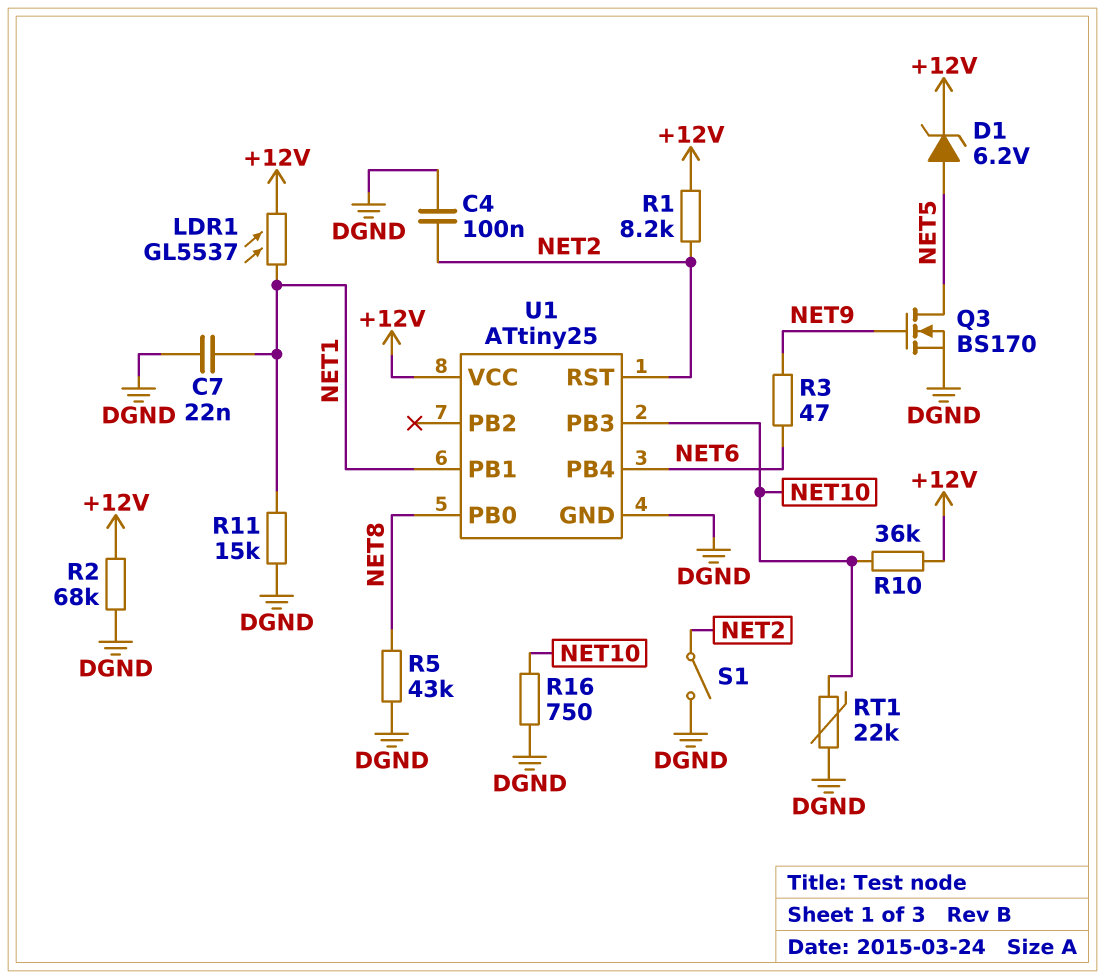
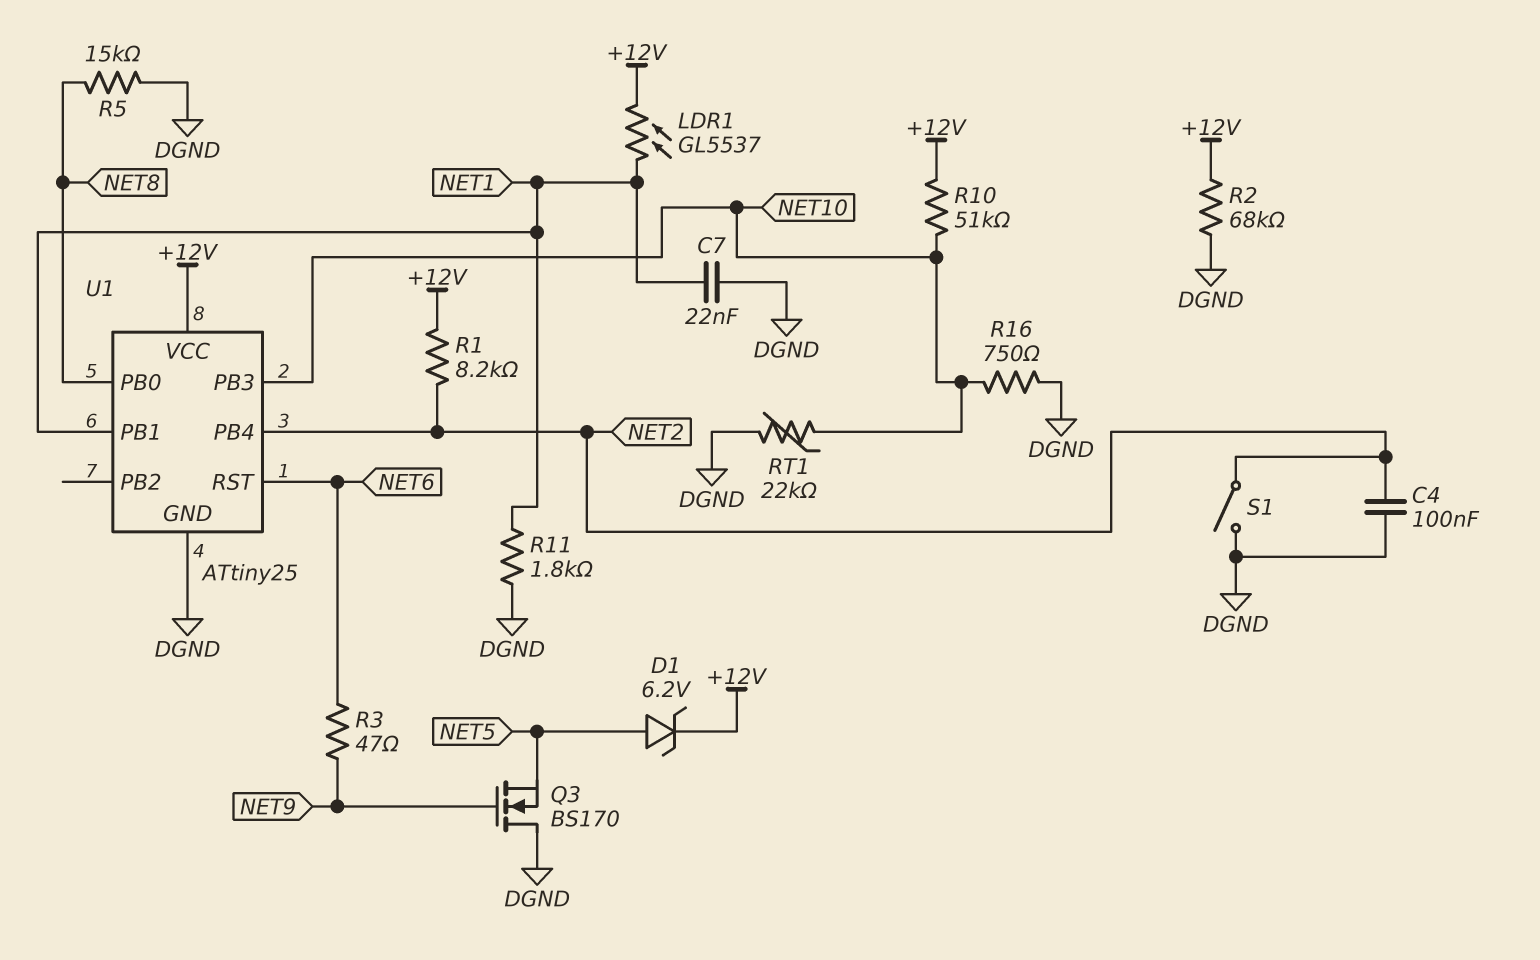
Q3: NMOS BS170 (G NET9, D NET5, S DGND) -> NMOS BS170 (G NET9, D DGND, S NET5)
R5: 43k (DGND, NET8) -> 15k (DGND, NET8)
R10: 36k (+12V, NET10) -> 51k (+12V, NET10)
R11: 15k (DGND, NET1) -> 1.8k (DGND, NET1)
U1 pin PB4: NET6 -> NET2
U1 pin RST: NET2 -> NET6

